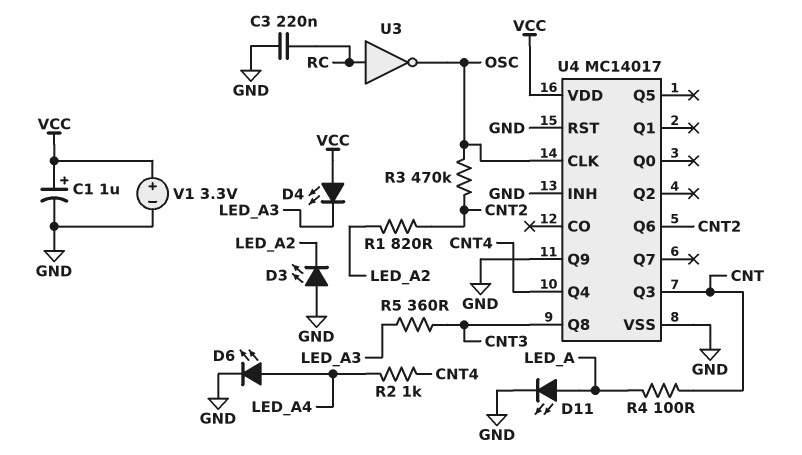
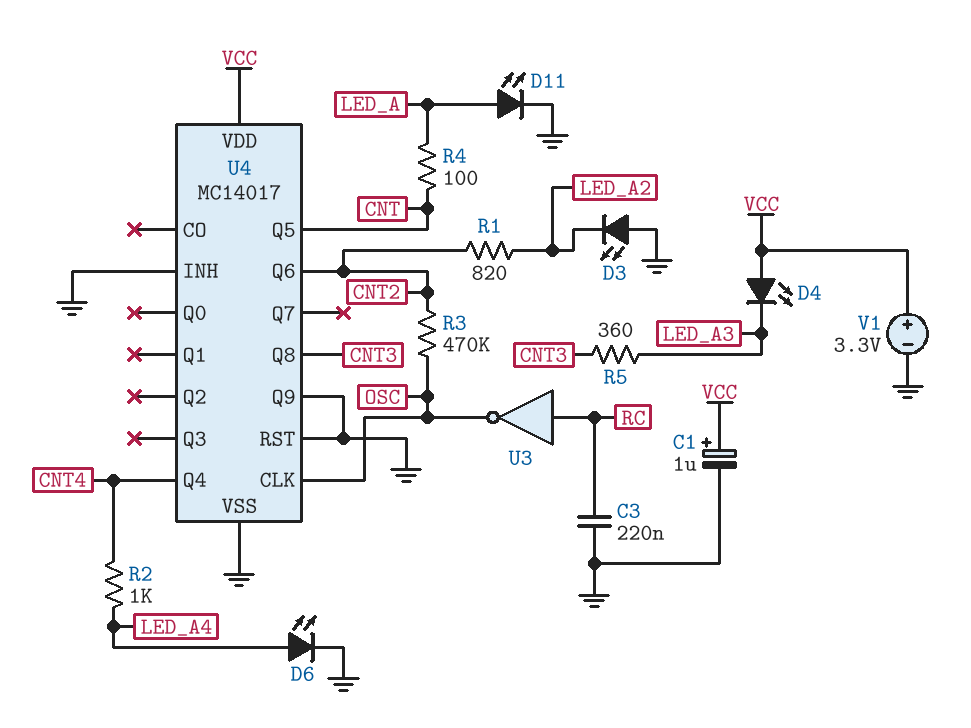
U4 pin Q3: CNT -> none
U4 pin Q5: none -> CNT

